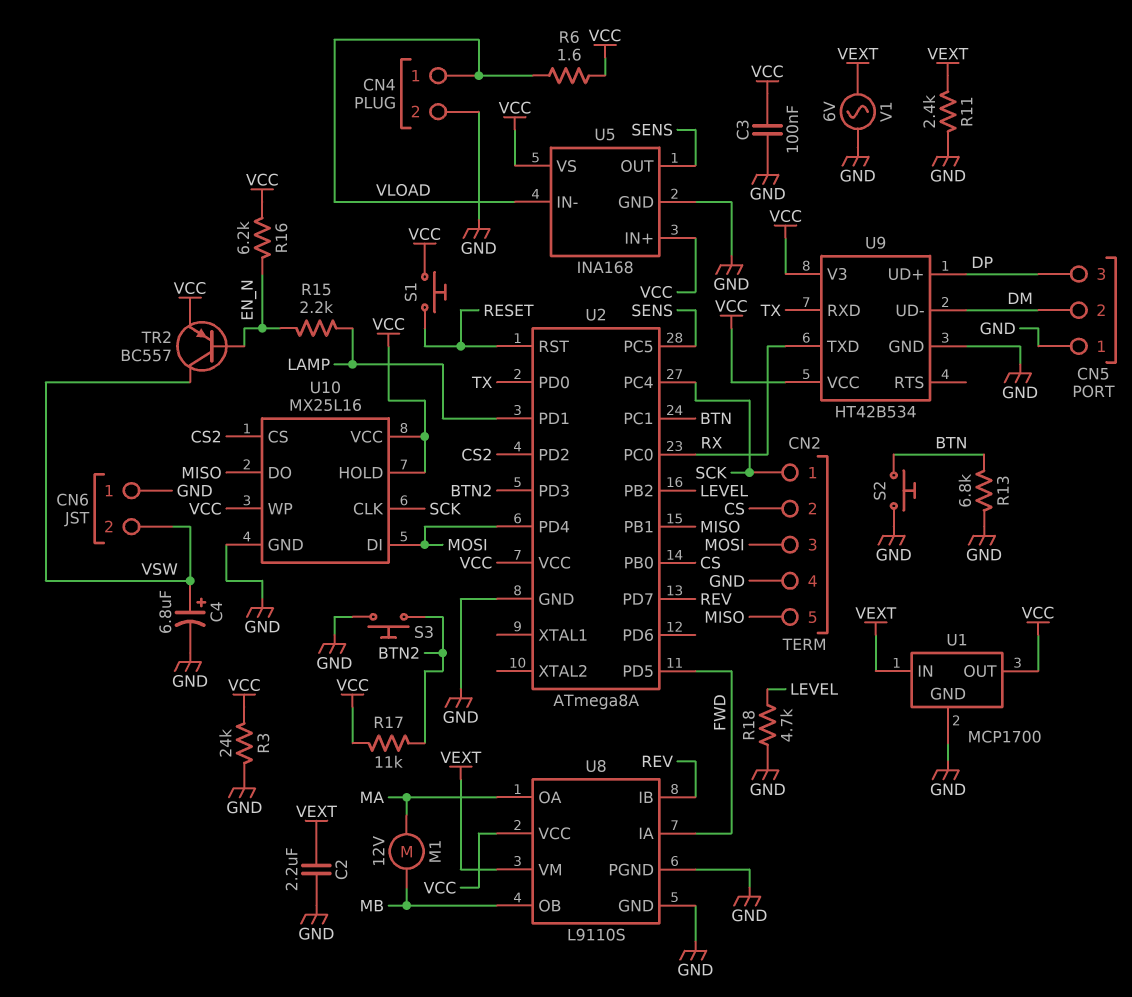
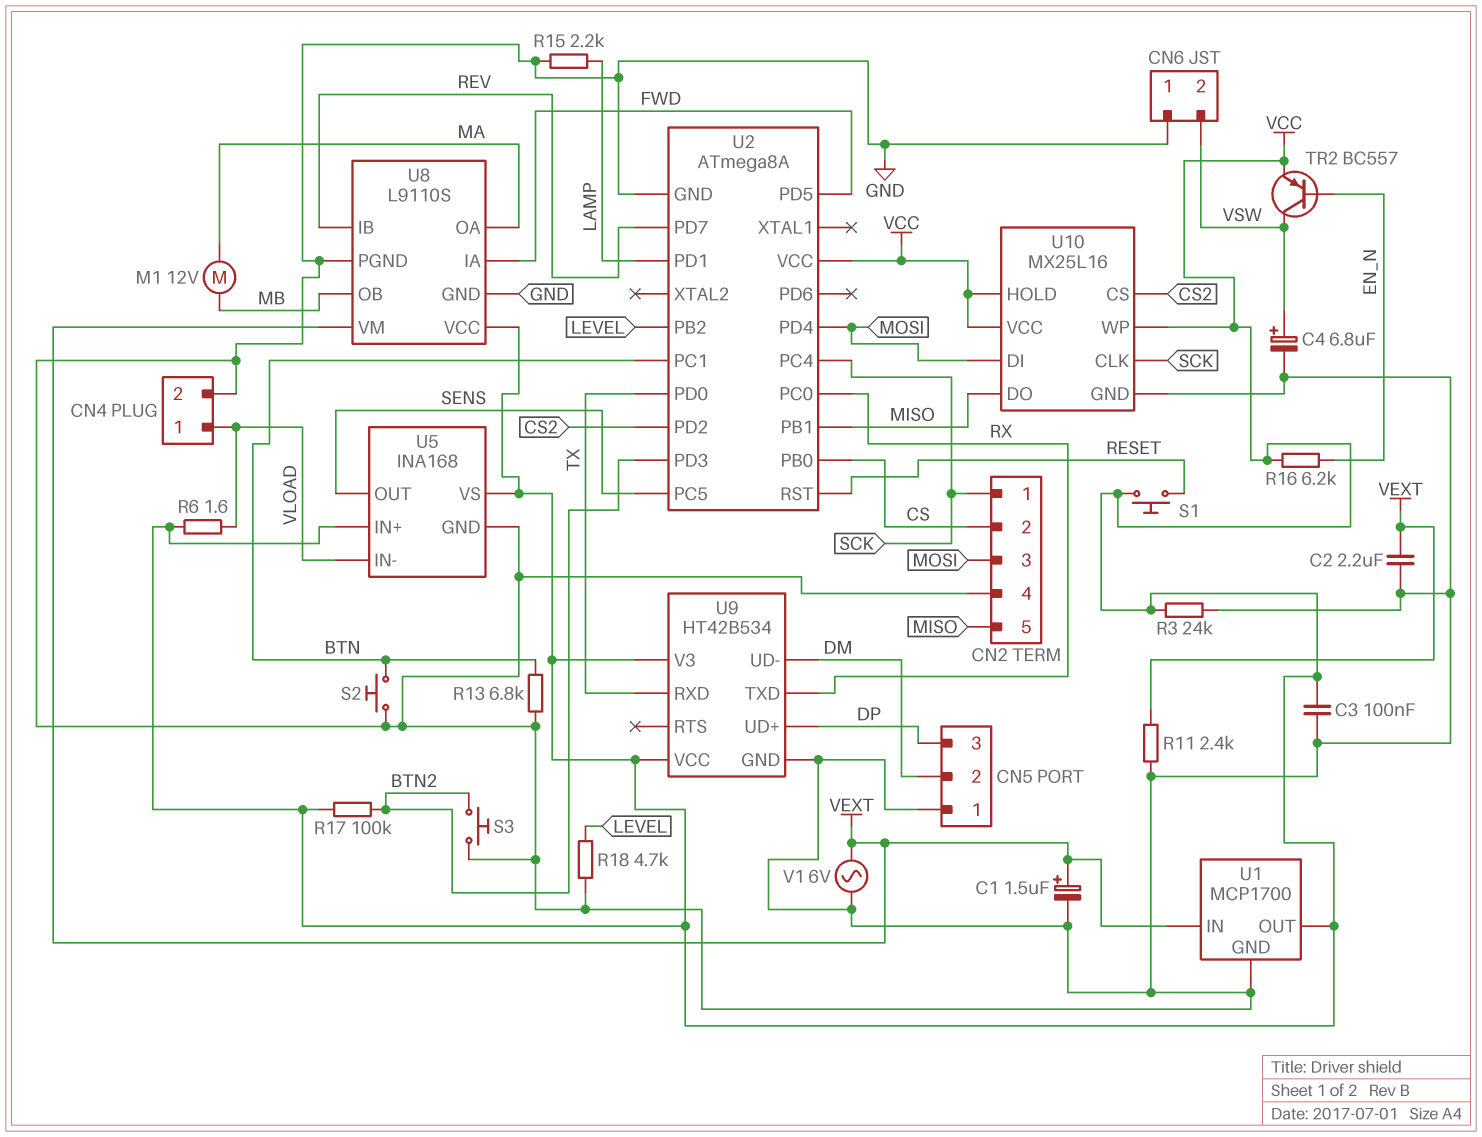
C1: none -> 1.5uF (plus VEXT, minus GND)
R15: 2.2k (EN_N, LAMP) -> 2.2k (GND, LAMP)
R17: 11k (BTN2, VCC) -> 100k (BTN2, VCC)

